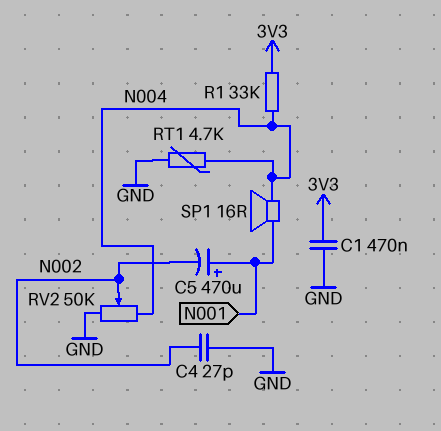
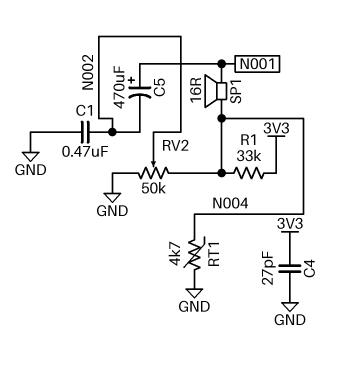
C1: 470nF (3V3, GND) -> 470nF (GND, N002)
C4: 27pF (GND, N002) -> 27pF (3V3, GND)

